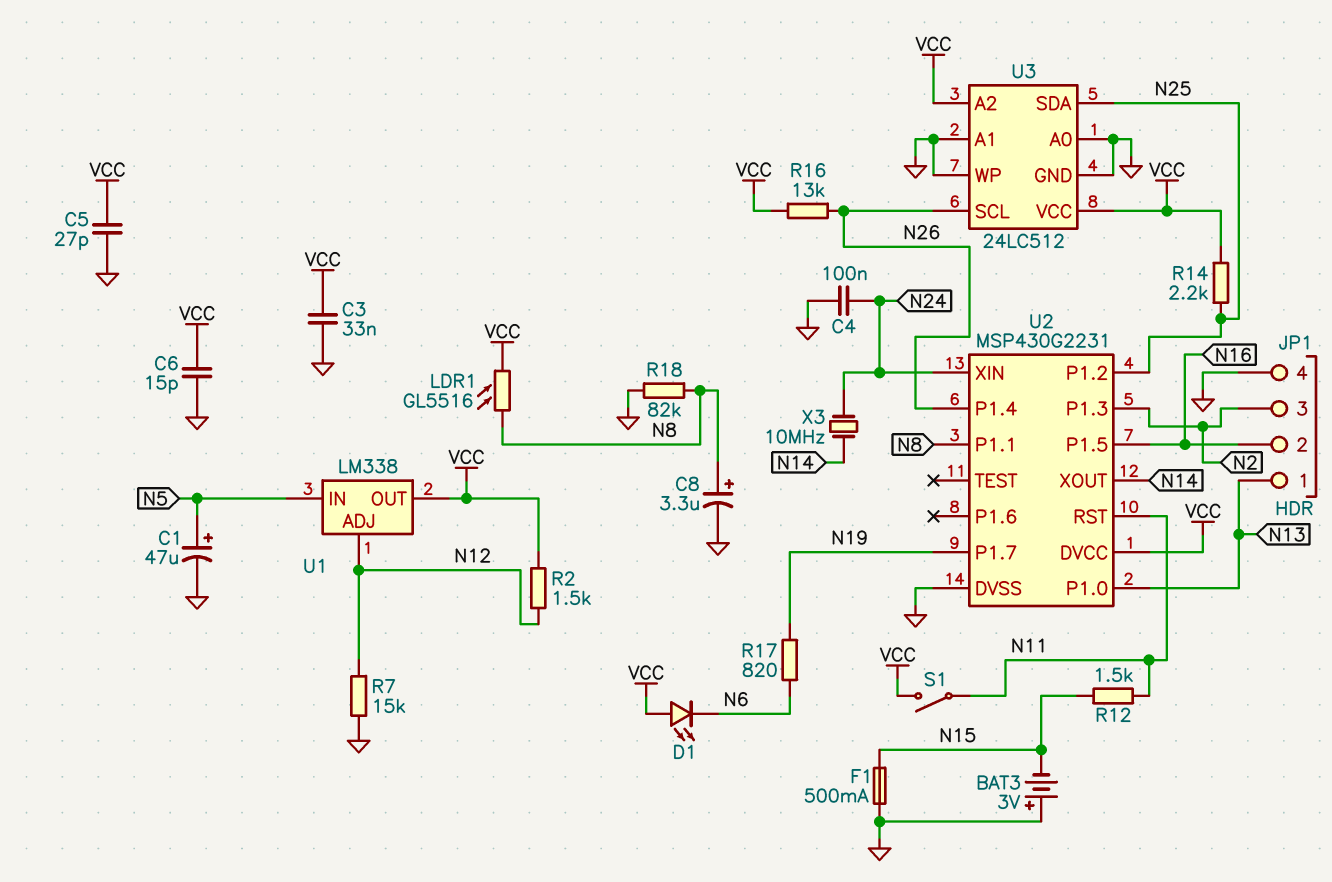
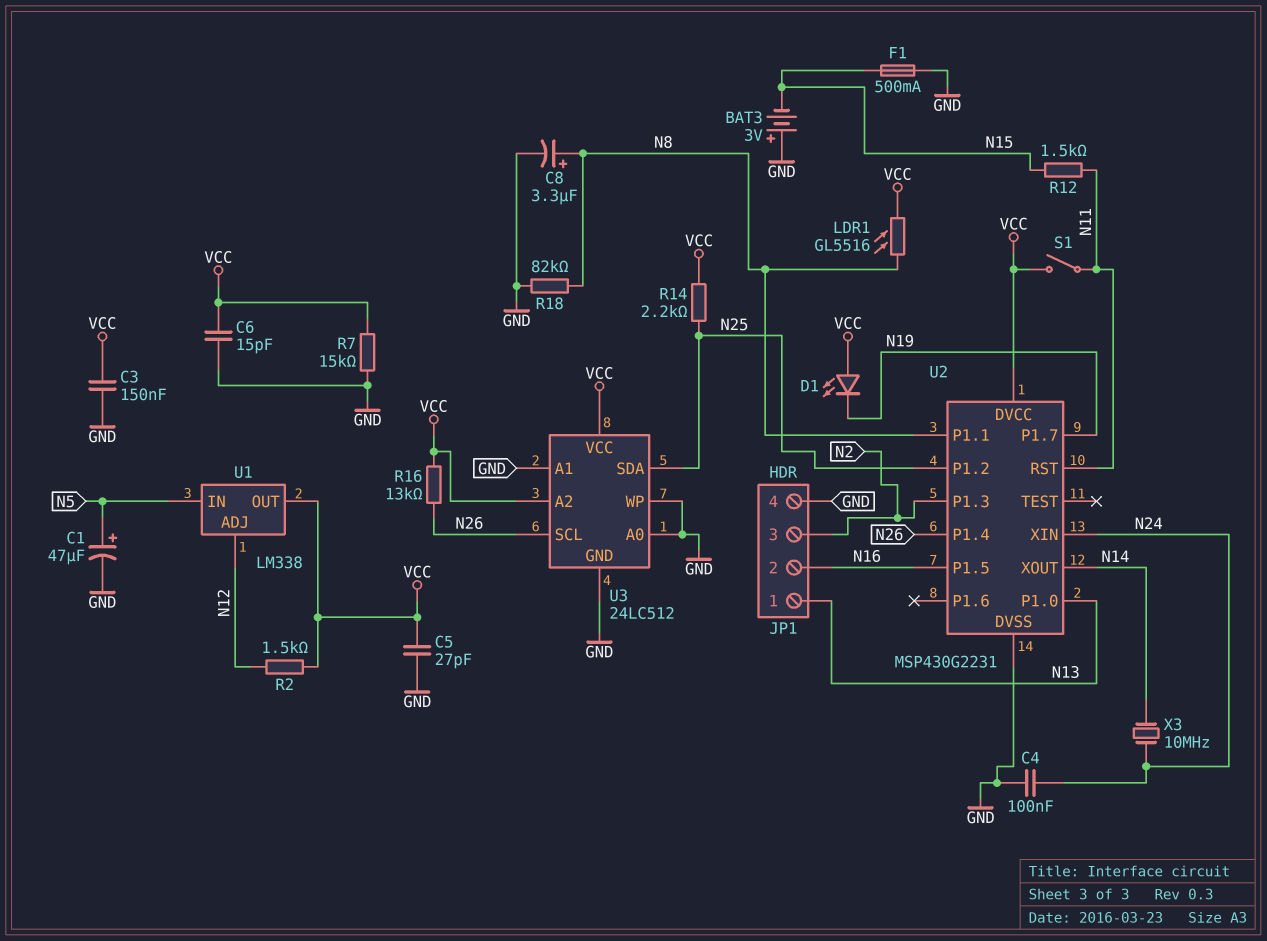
C3: 33nF (GND, VCC) -> 150nF (GND, VCC)
D1: LED (A VCC, K N6) -> LED (A VCC, K N19)
R7: 15k (GND, N12) -> 15k (GND, VCC)
R17: 820 (N6, N19) -> none

